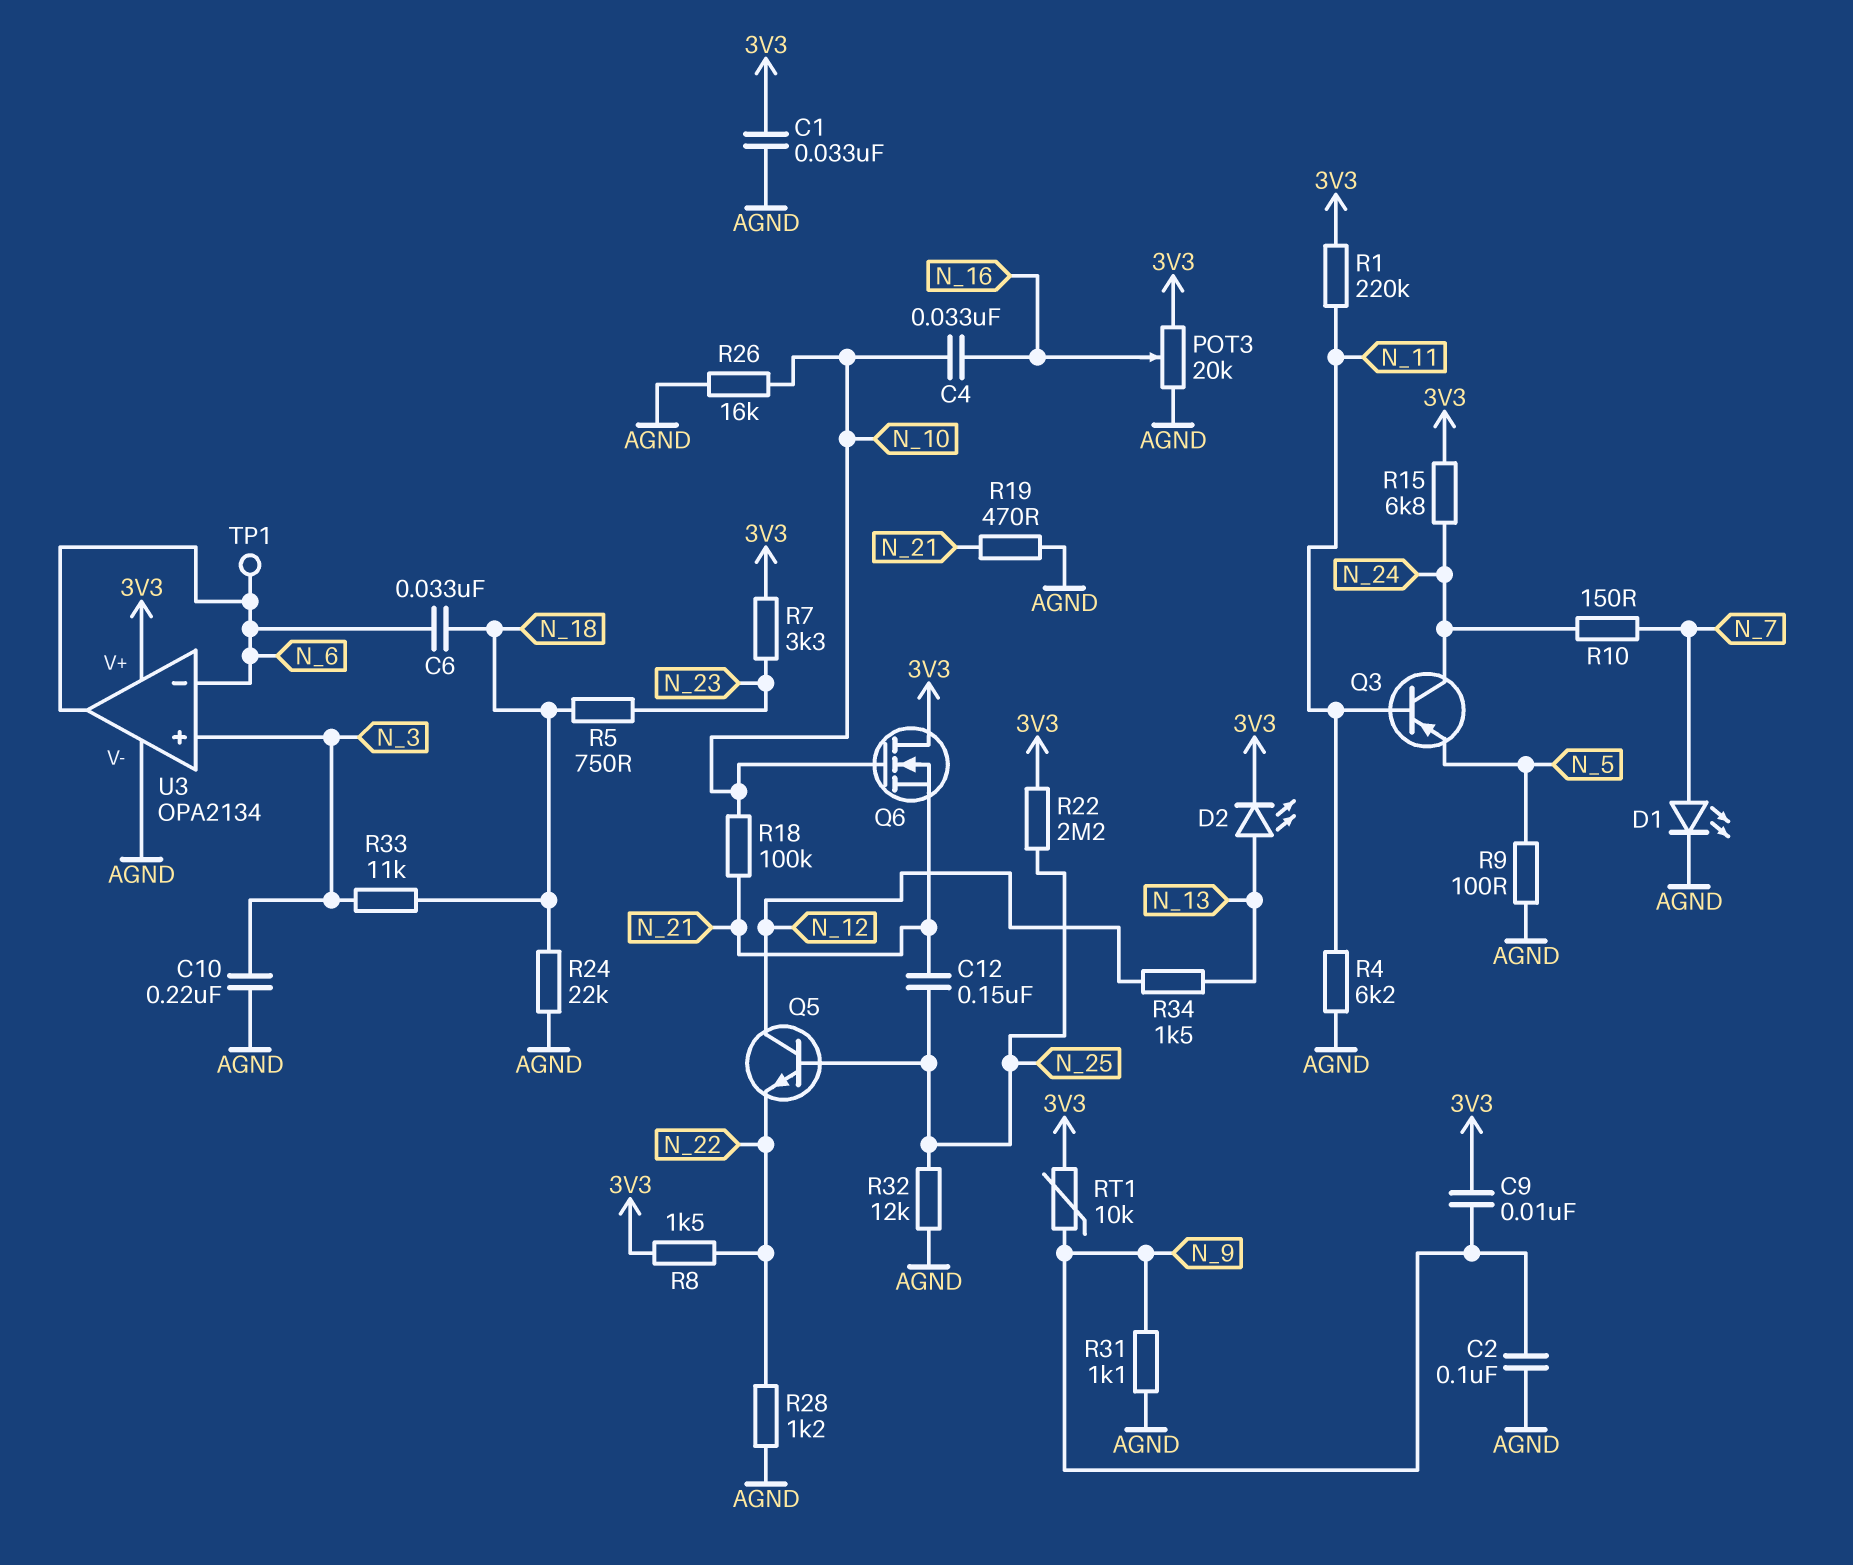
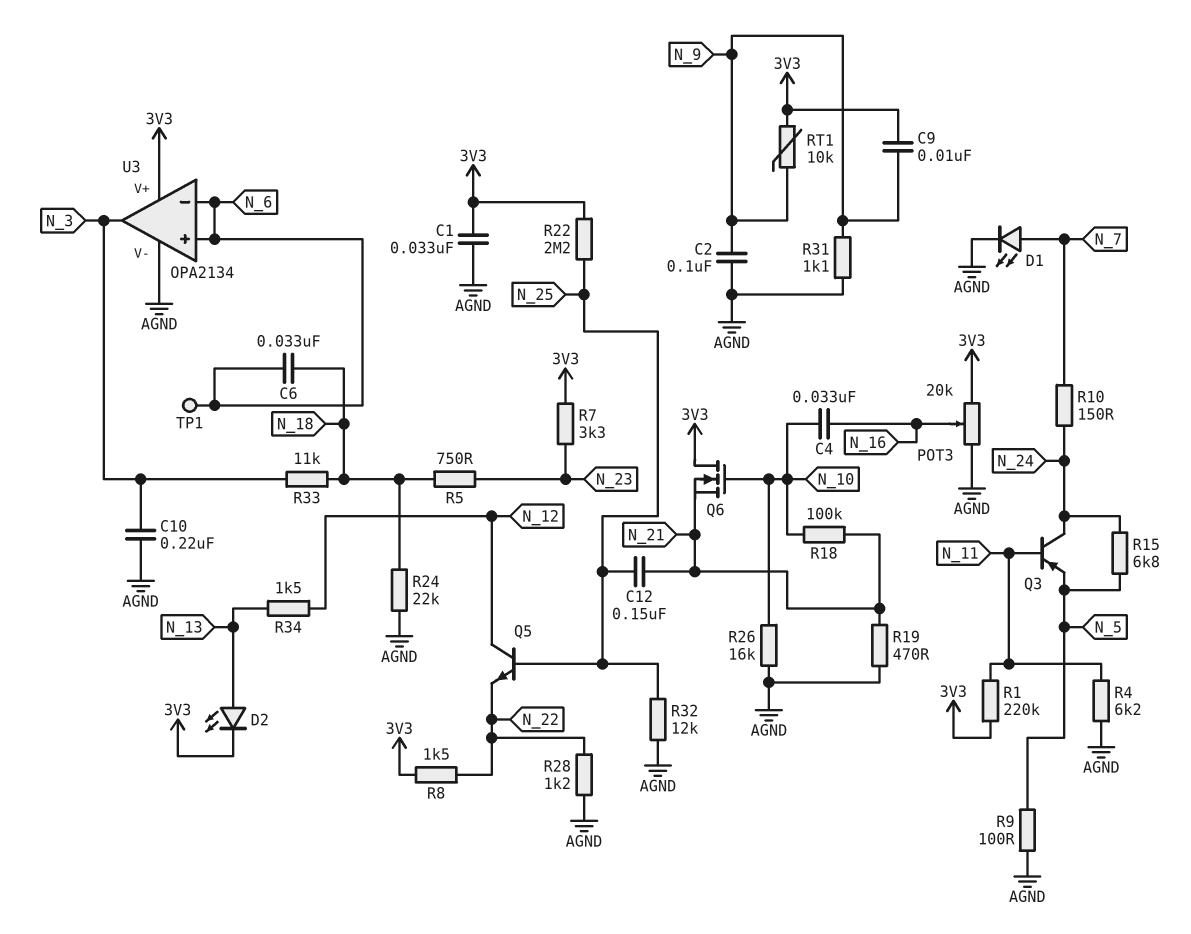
R15: 6.8k (3V3, N_24) -> 6.8k (N_5, N_24)
U3 pin in+: N_3 -> N_6
U3 pin out: N_6 -> N_3

